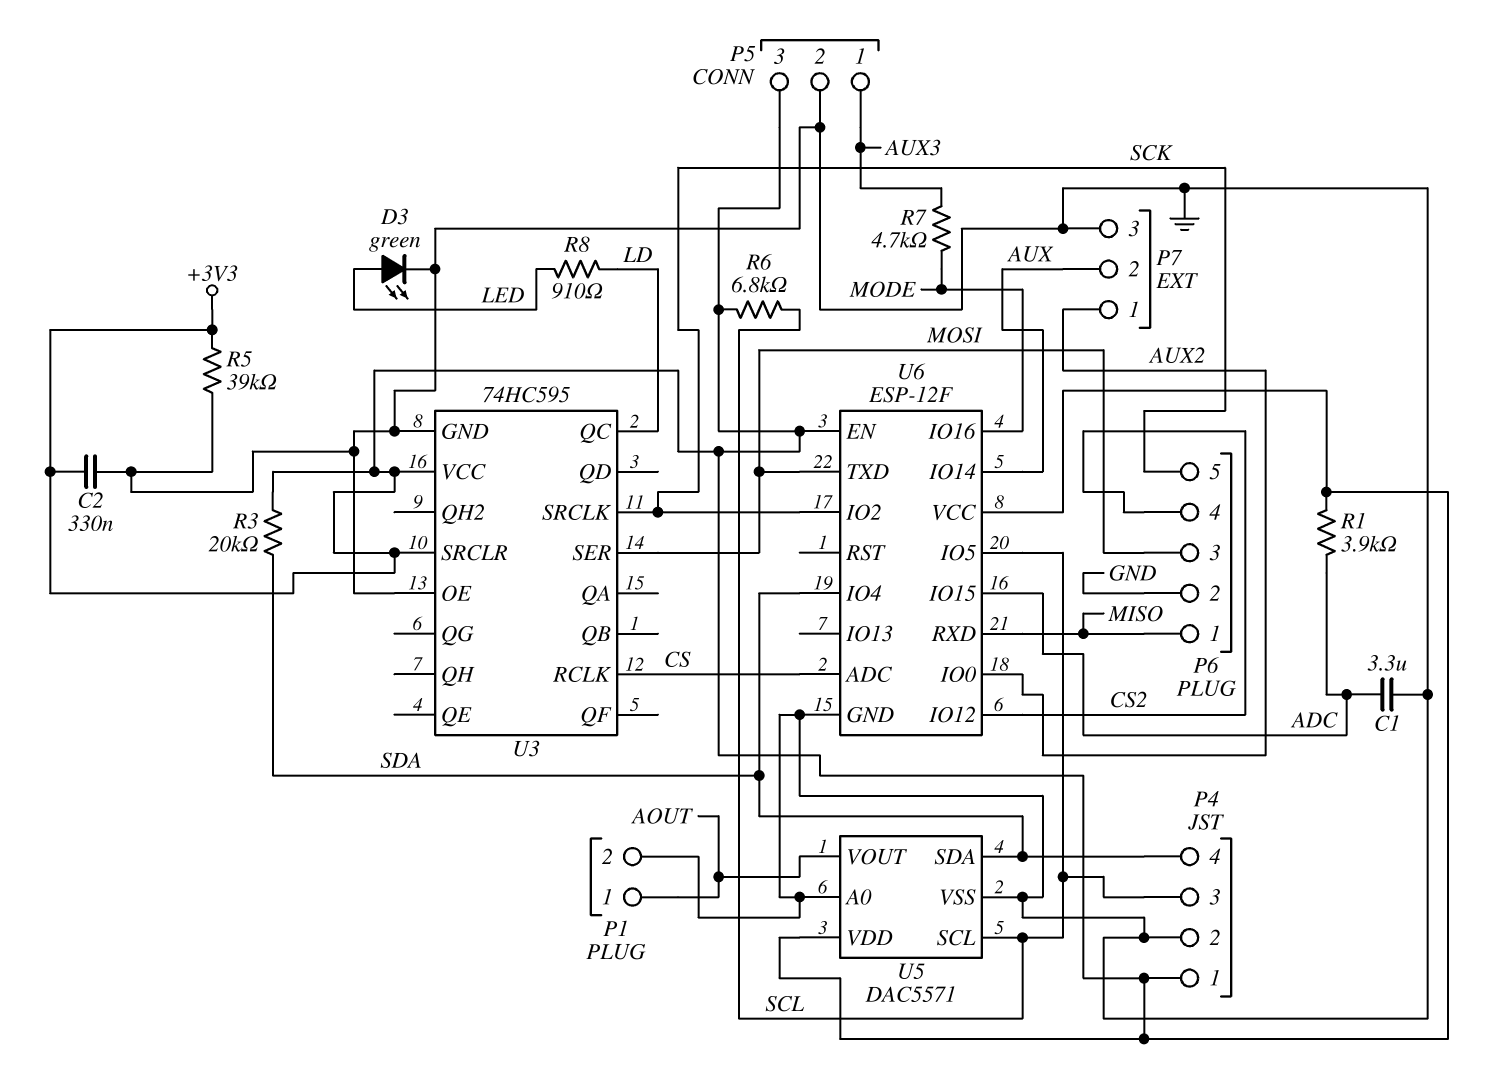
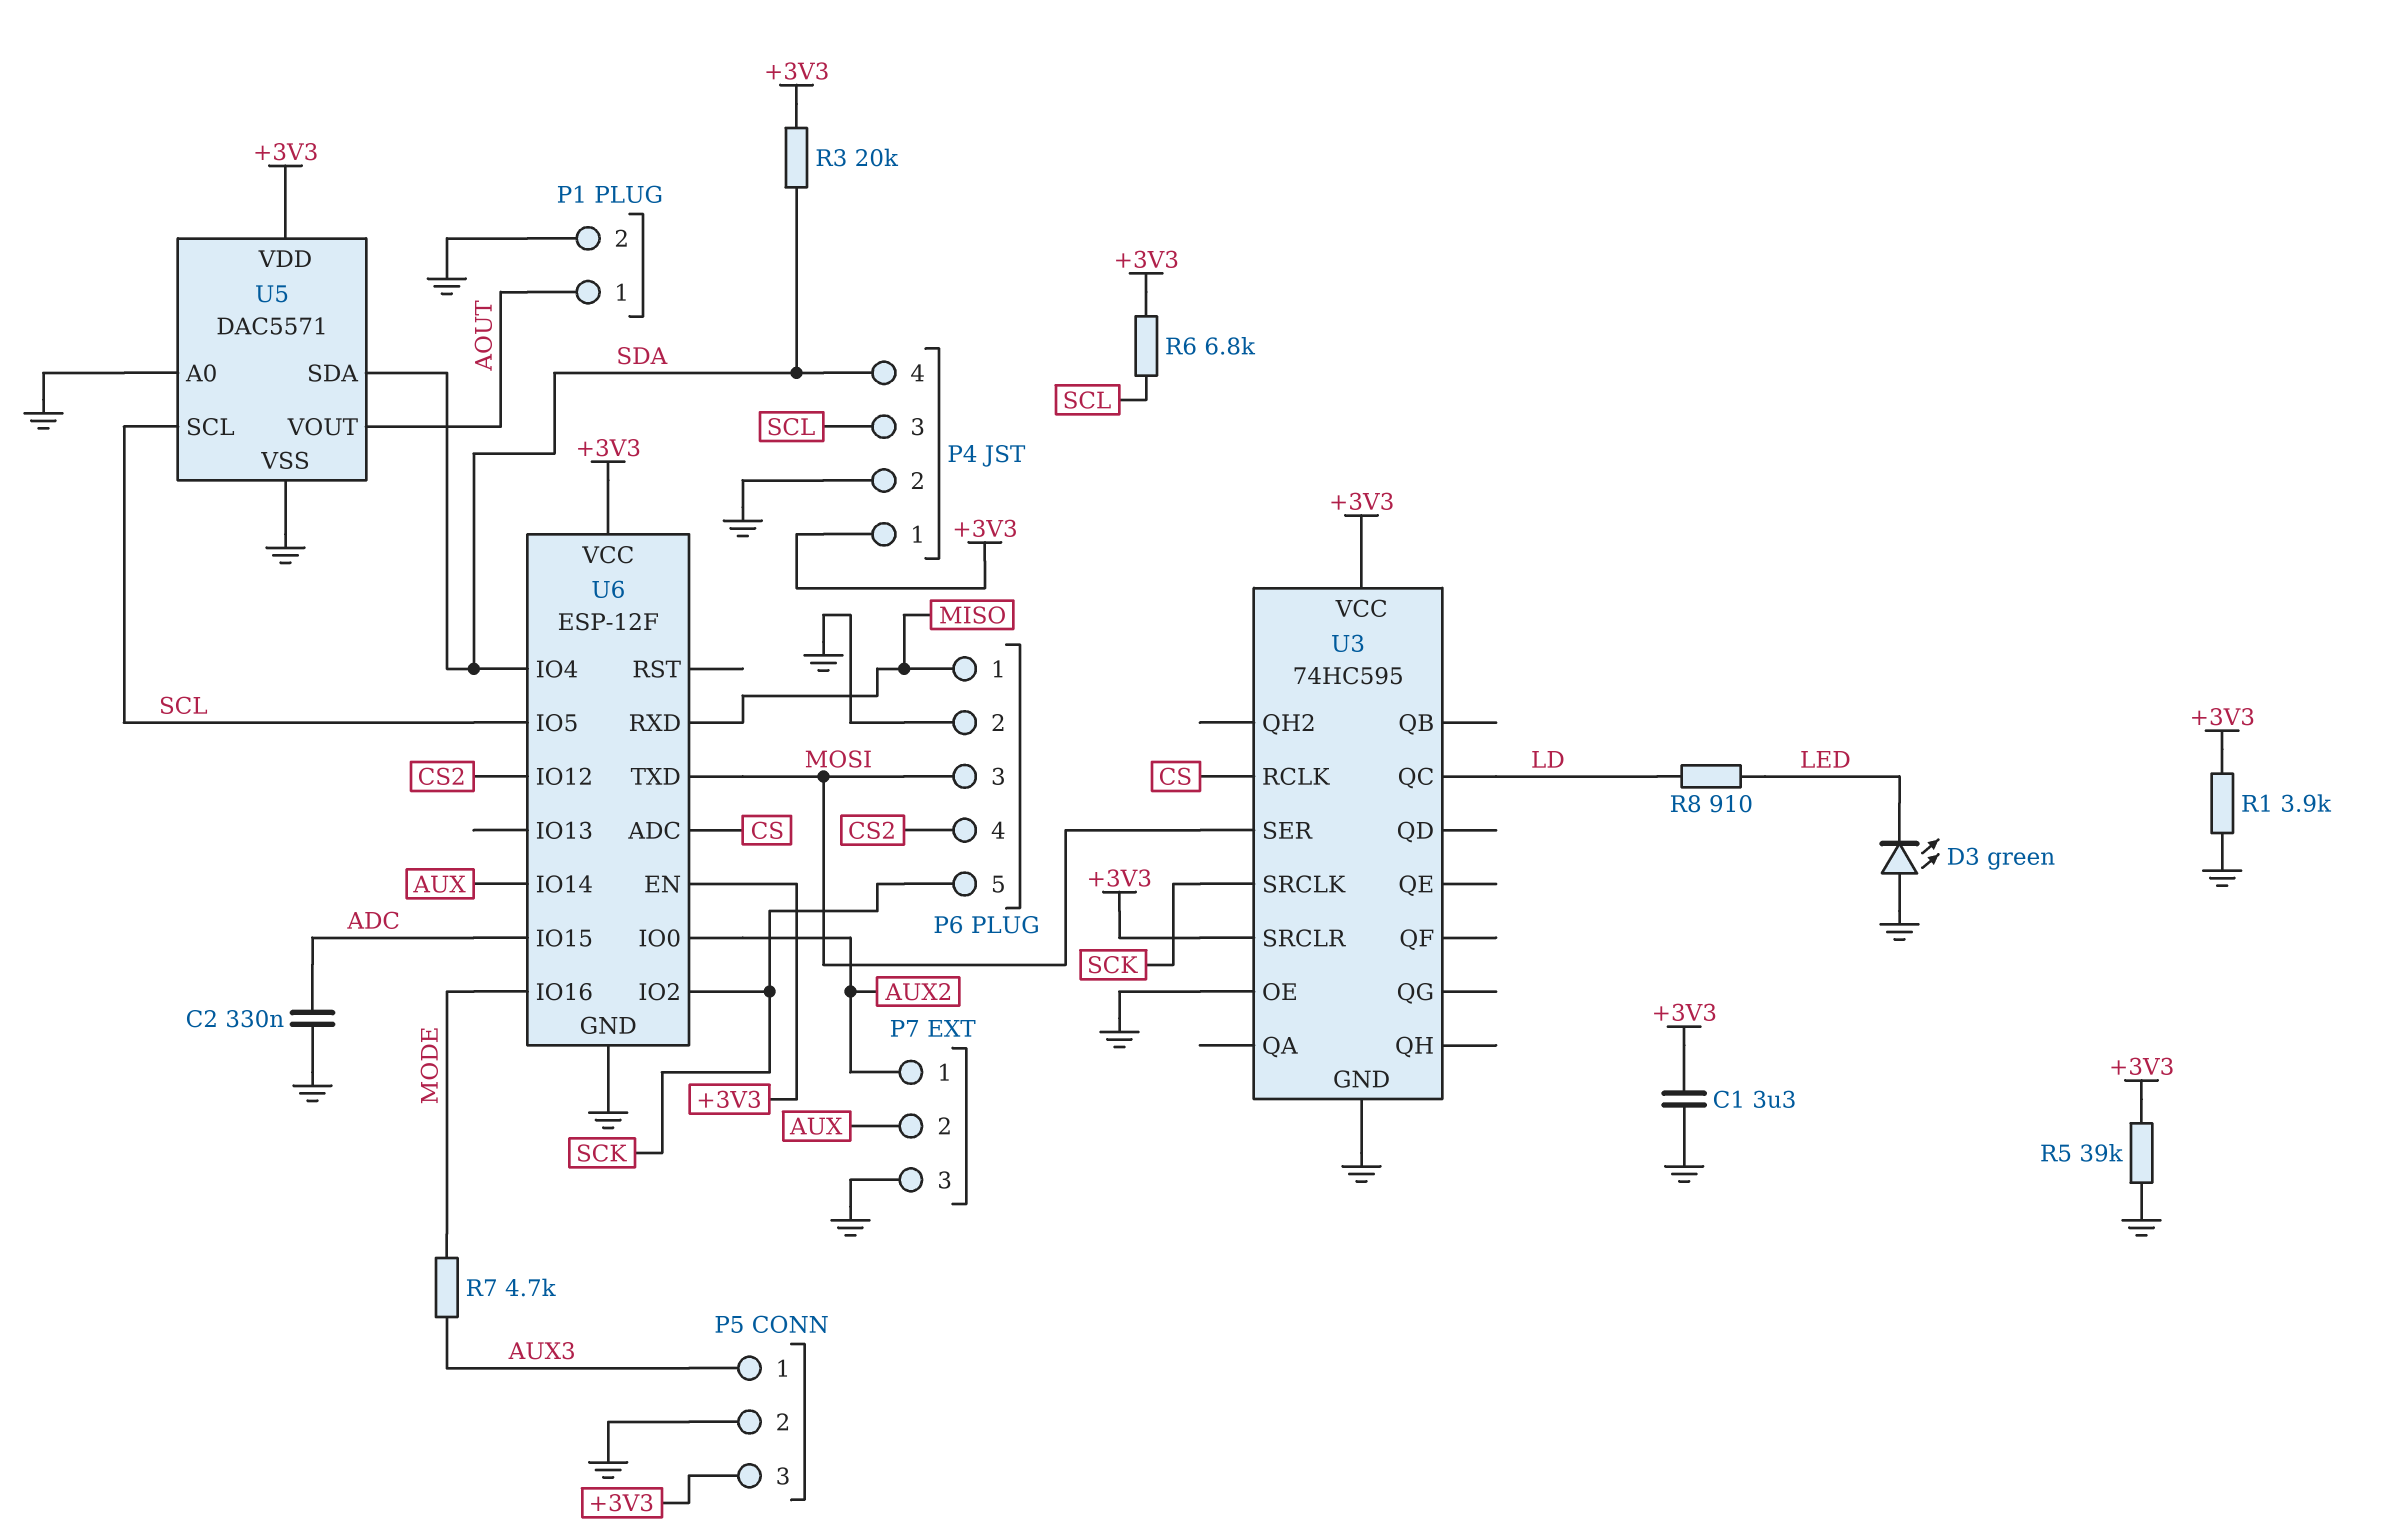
C1: 3.3uF (ADC, GND) -> 3.3uF (+3V3, GND)
C2: 330nF (+3V3, GND) -> 330nF (ADC, GND)
D3: LED green (A LED, K GND) -> LED green (A GND, K LED)
R1: 3.9k (+3V3, ADC) -> 3.9k (+3V3, GND)

